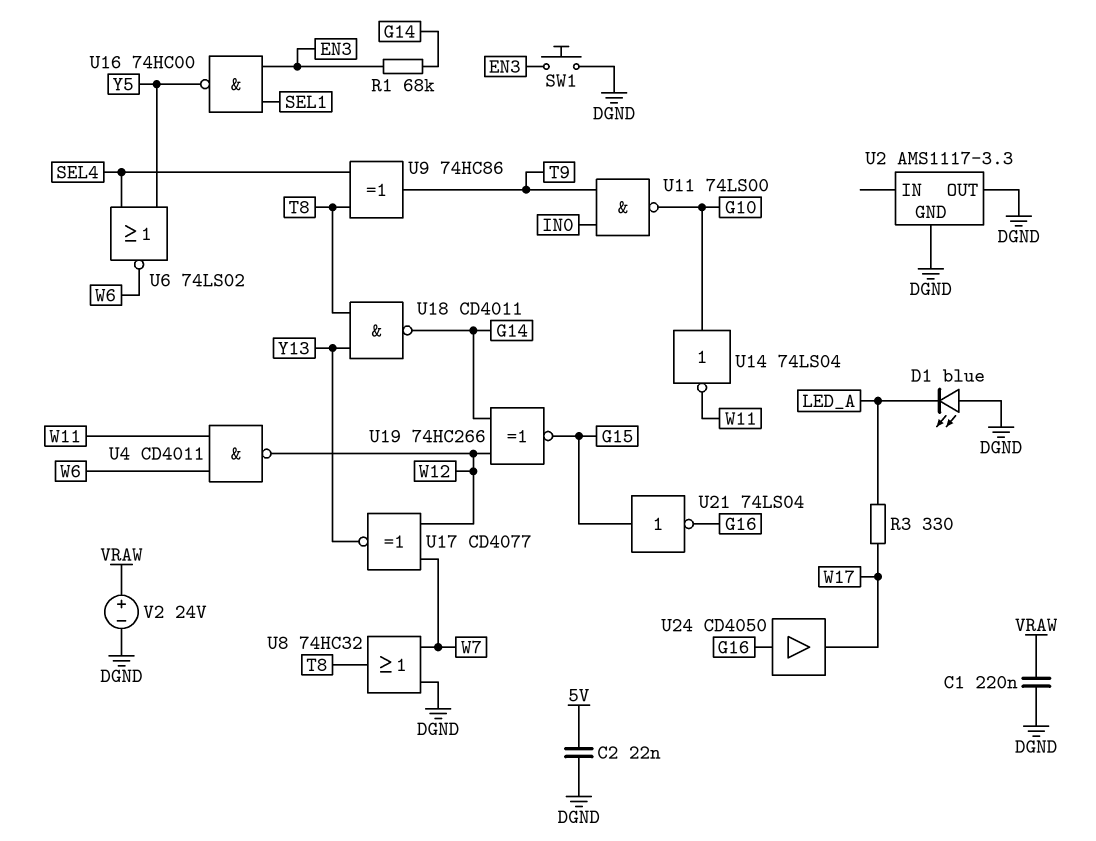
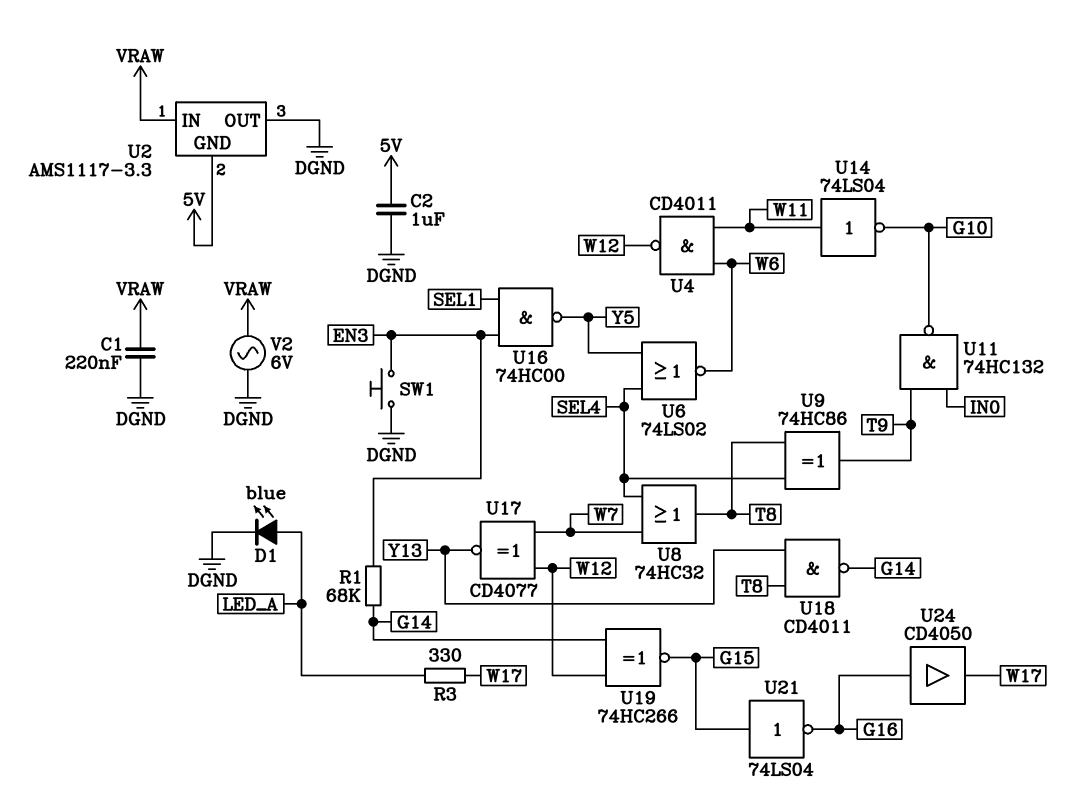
C2: 22nF (5V, DGND) -> 1uF (5V, DGND)
D1: LED blue (A DGND, K LED_A) -> LED blue (A LED_A, K DGND)
U2 pin GND: DGND -> 5V
U2 pin IN: none -> VRAW
U8: OR 74HC32 (in DGND, in W7, out T8) -> OR 74HC32 (in SEL4, in W7, out T8)
U11: NAND 74LS00 (in IN0, in T9, out G10) -> NAND 74HC132 (in IN0, in T9, out G10)
U14: NOT 74LS04 (in G10, out W11) -> NOT 74LS04 (in W11, out G10)
V2: 24V (plus VRAW, minus DGND) -> AC 6V (DGND, VRAW)

